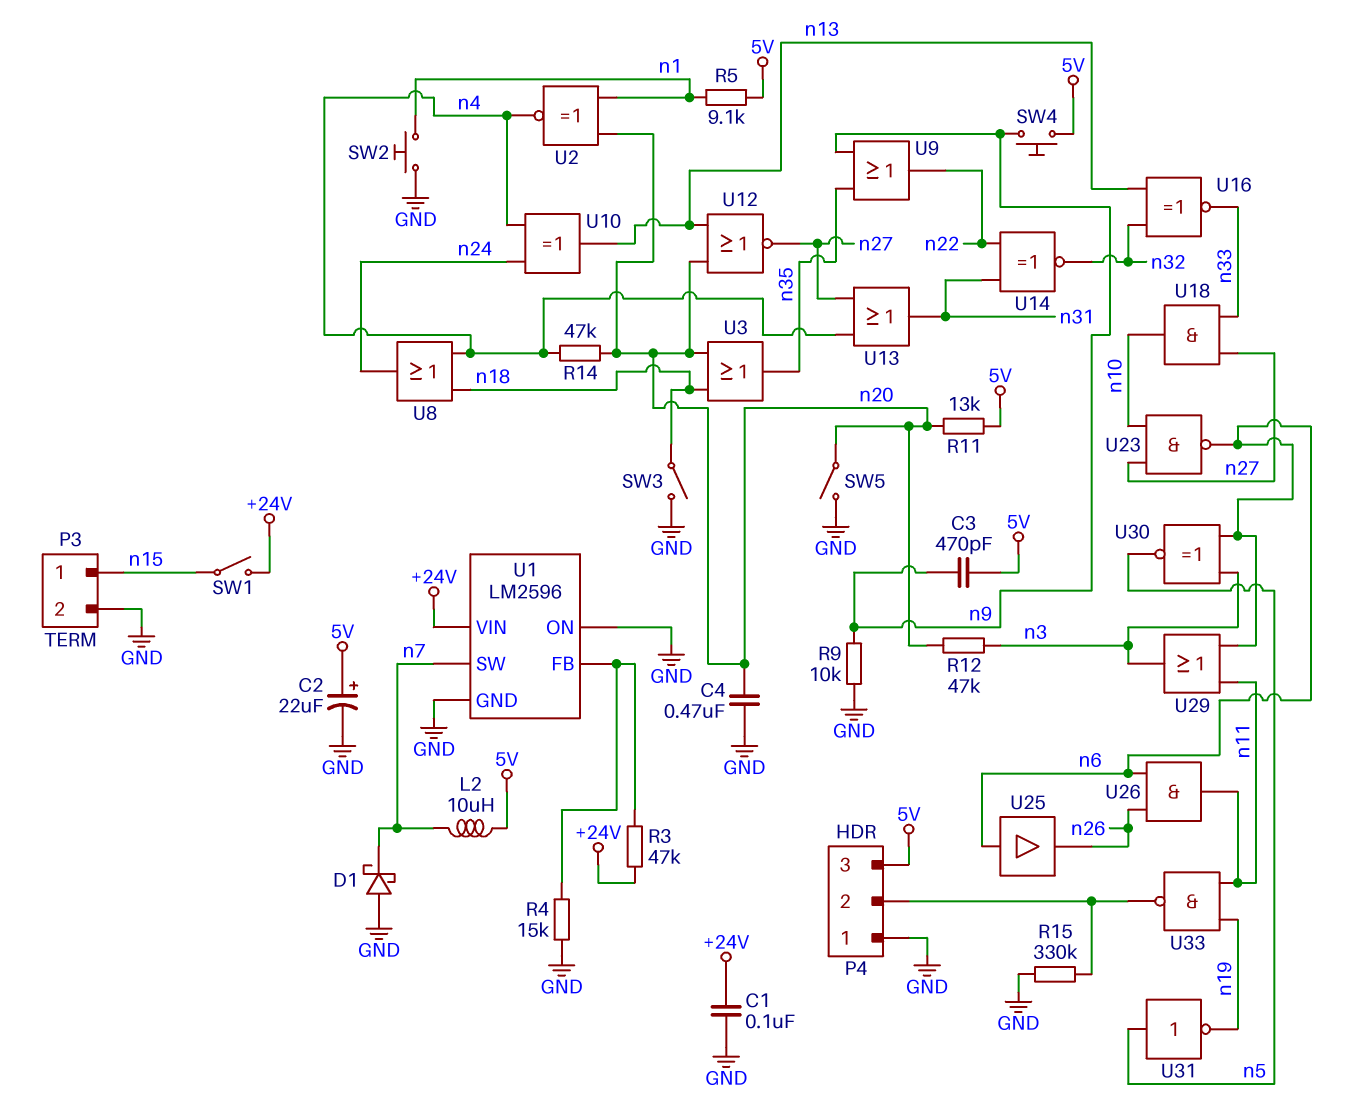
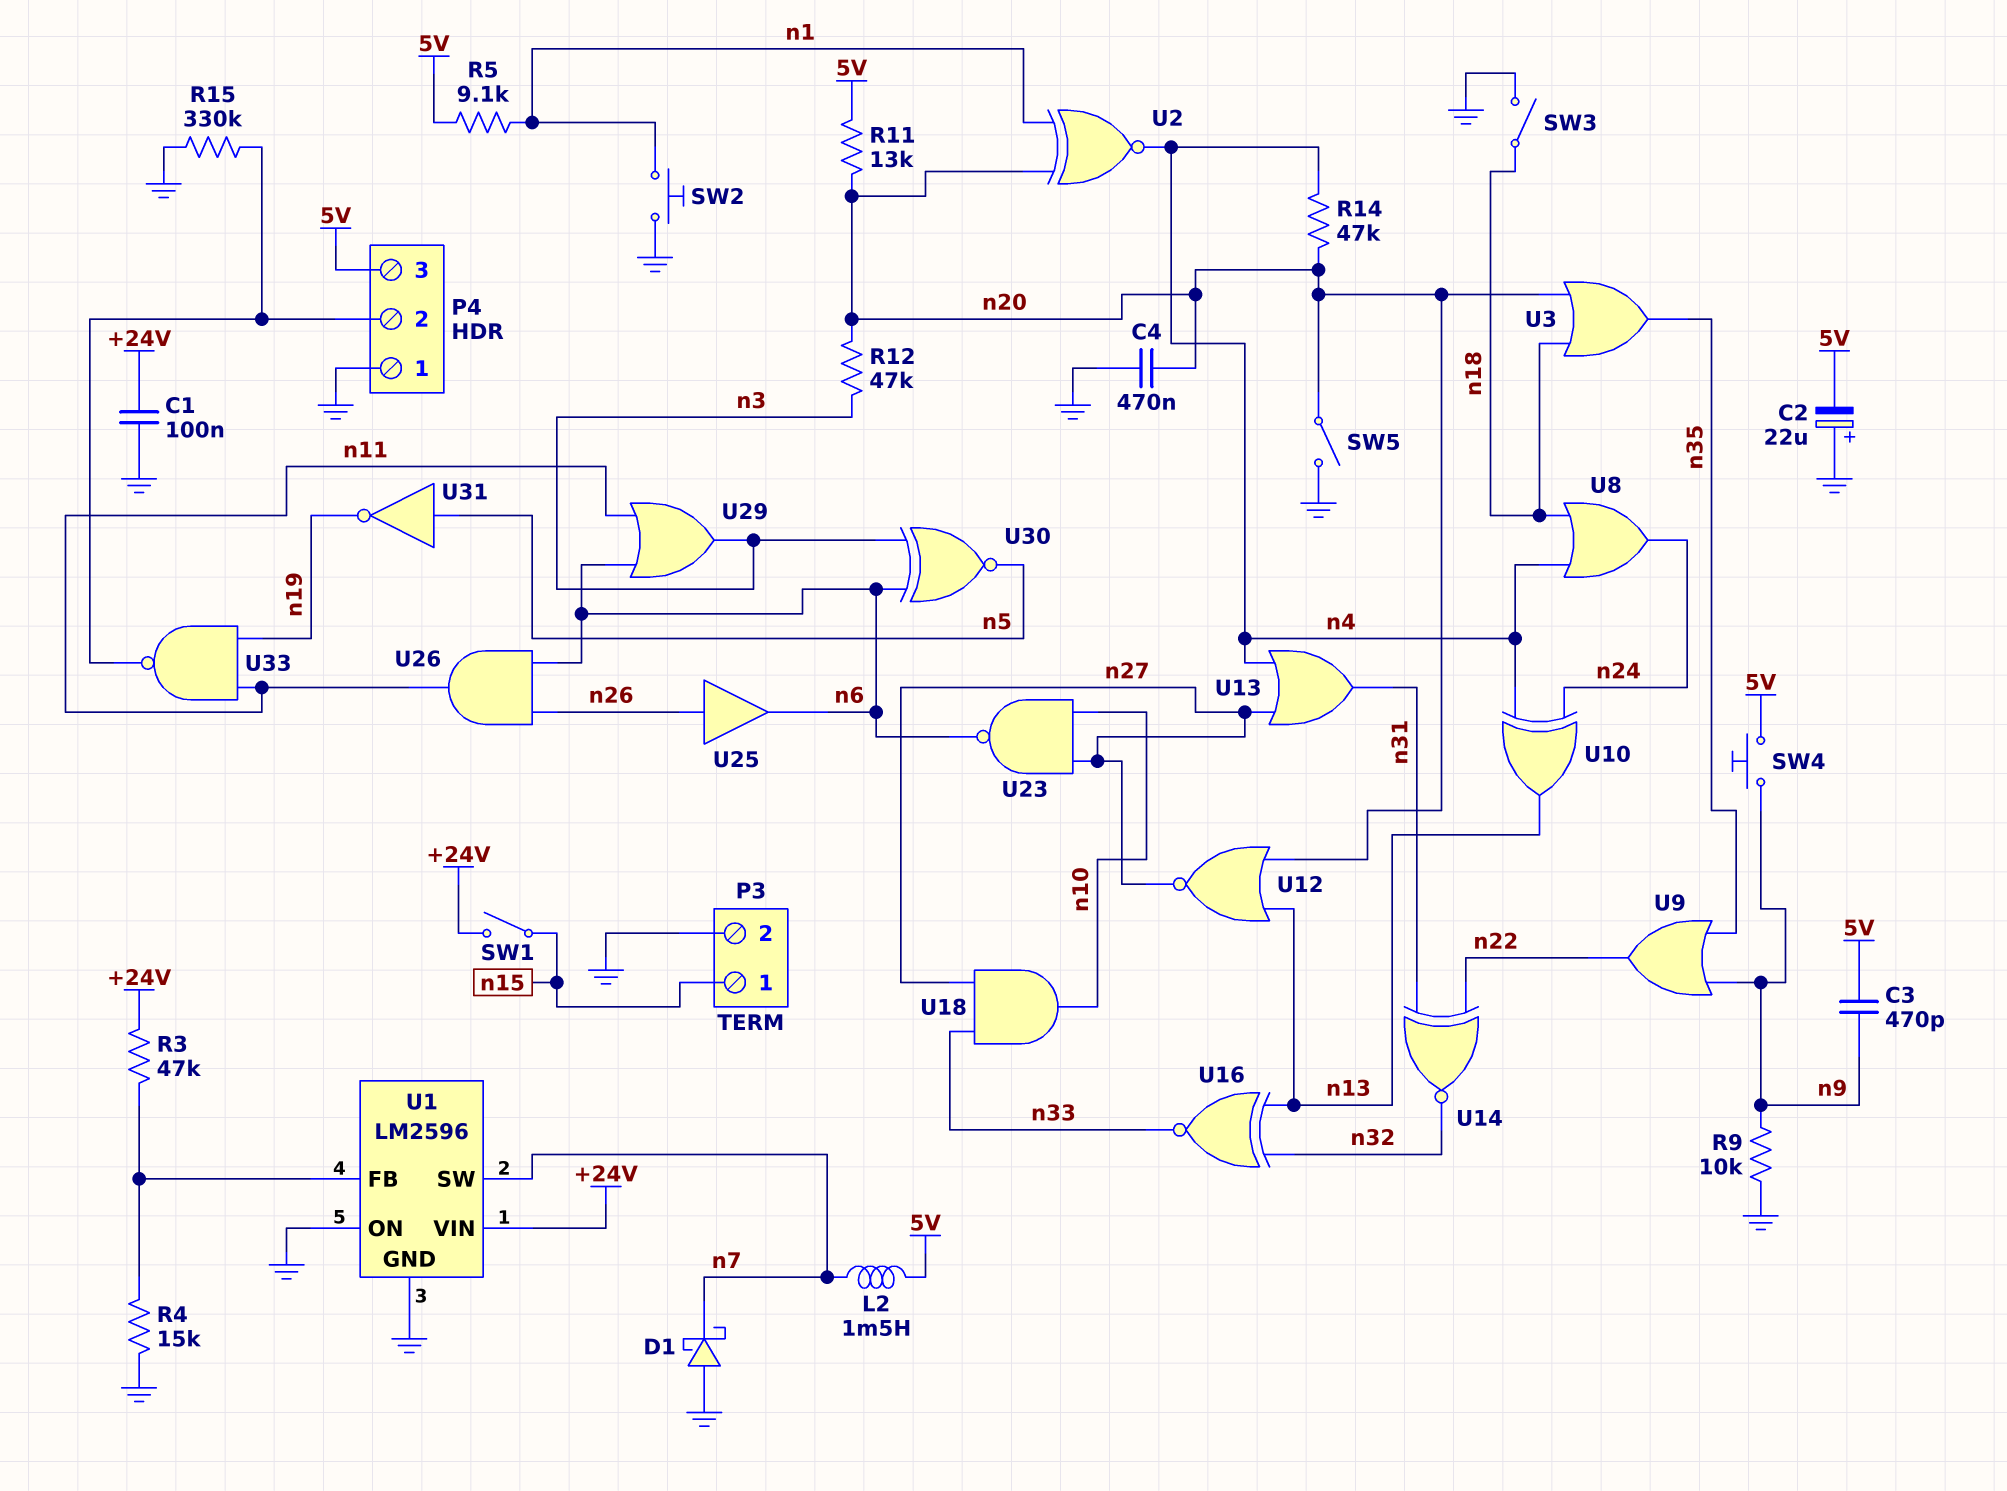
C2: 22uF (plus 5V, minus GND) -> 22uF (plus GND, minus 5V)
L2: 10uH (5V, n7) -> 1.5mH (5V, n7)
U25: buffer (in n6, out n26) -> buffer (in n26, out n6)

